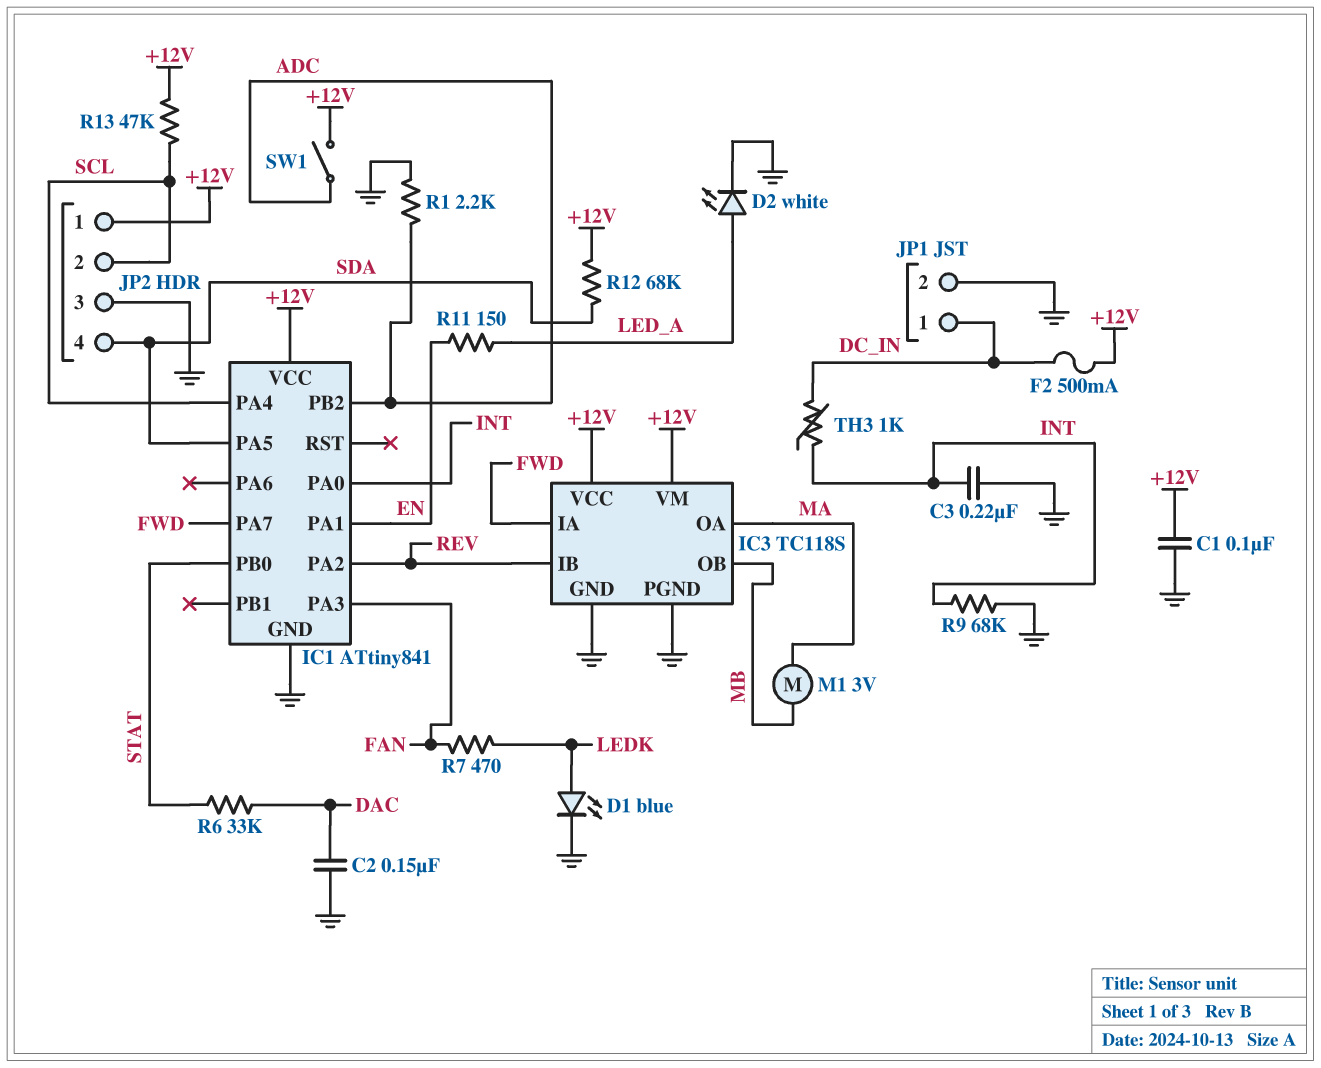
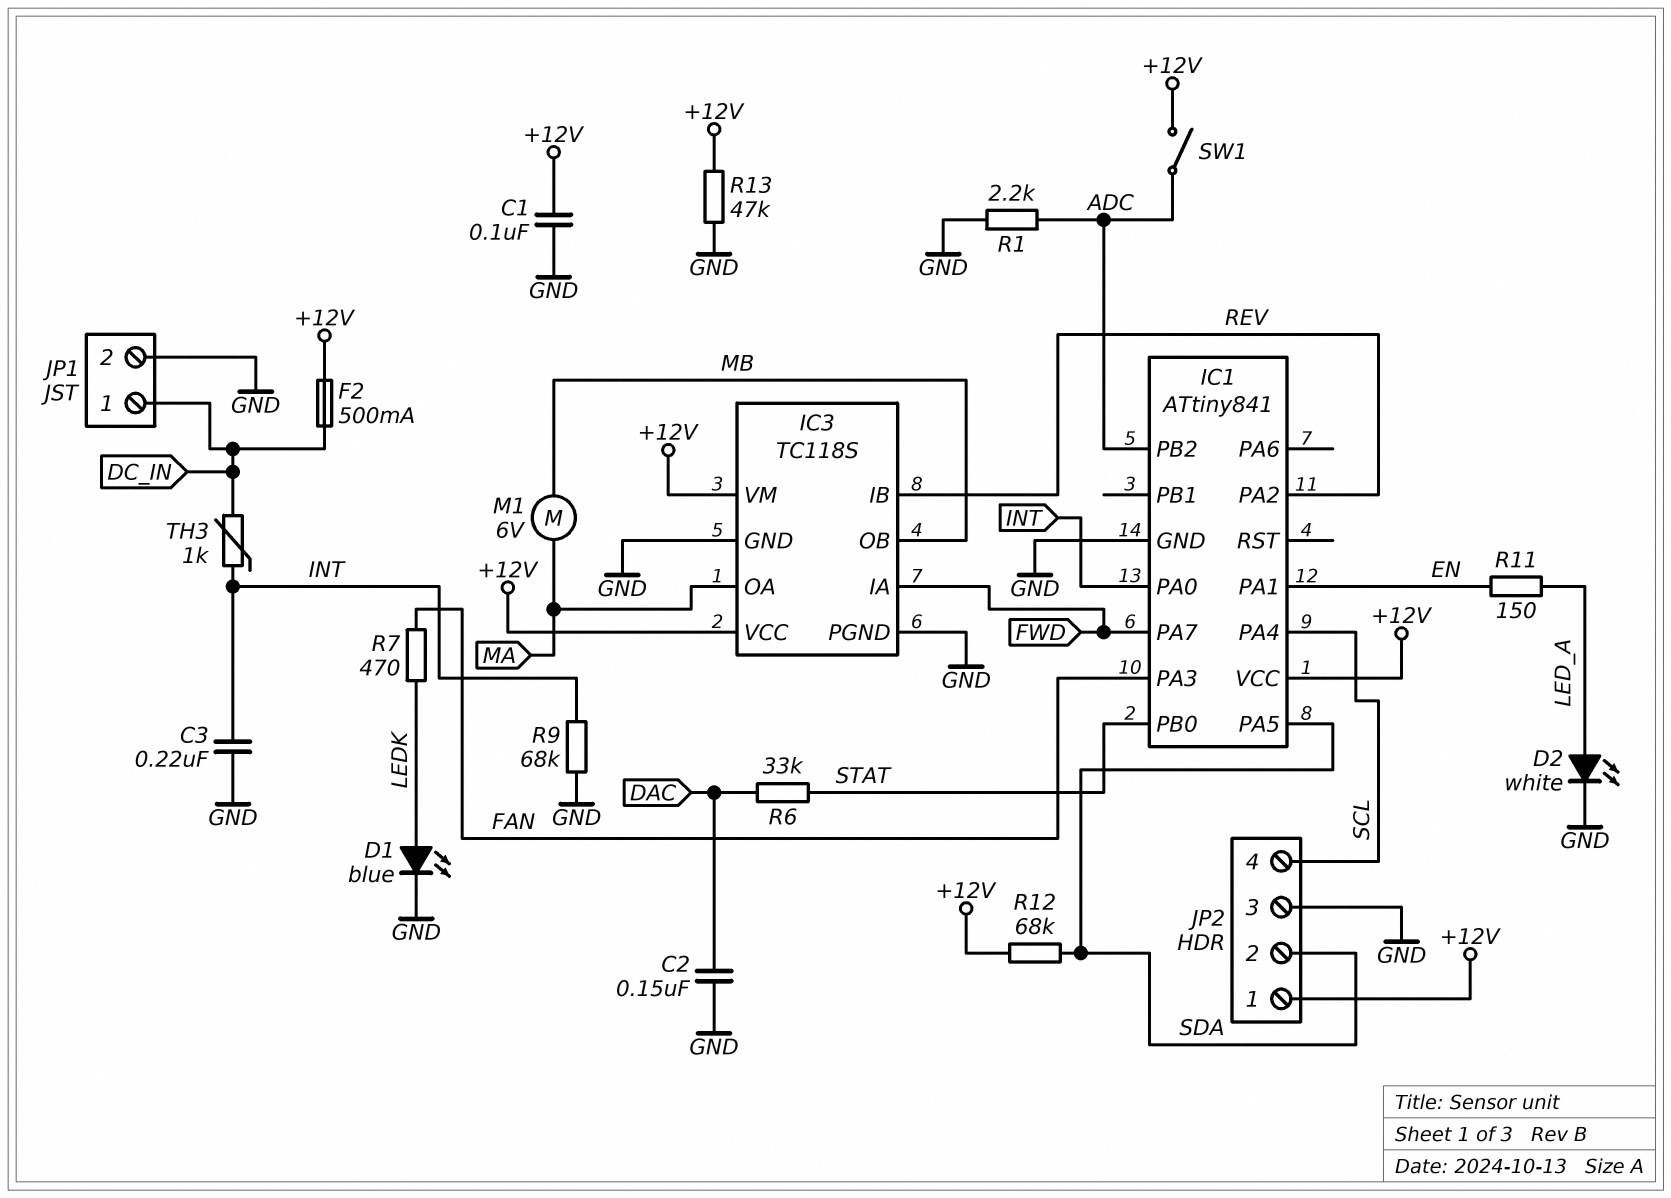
JP2 pin 2: SCL -> SDA
JP2 pin 4: SDA -> SCL
M1: motor 3V (MA, MB) -> motor 6V (MA, MB)
R13: 47k (+12V, SCL) -> 47k (+12V, GND)

